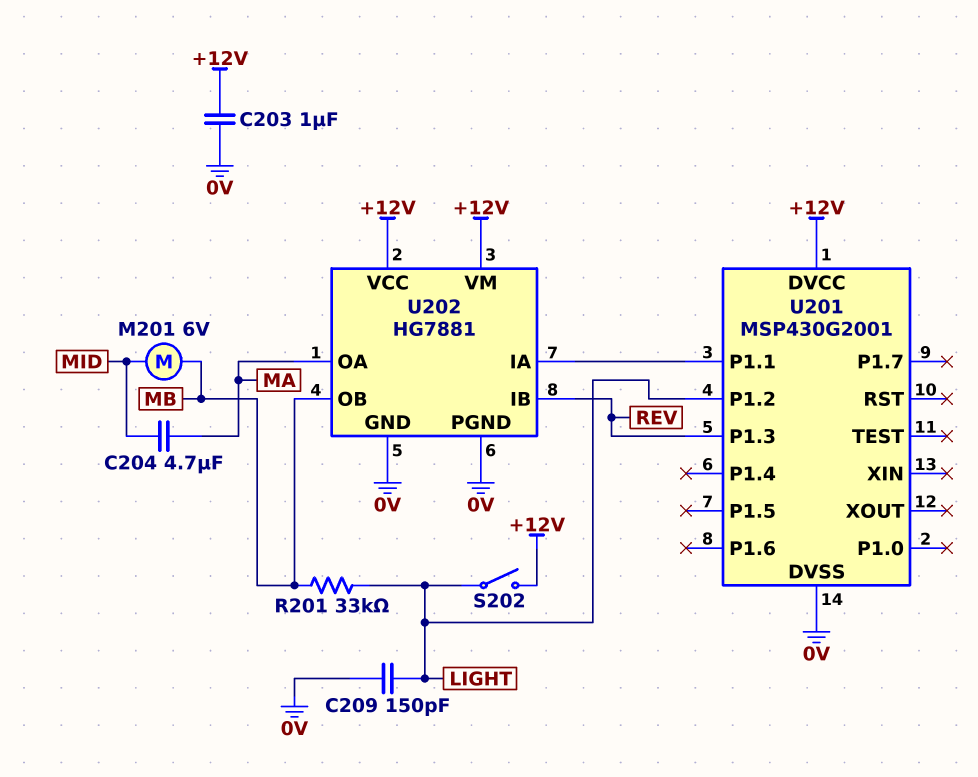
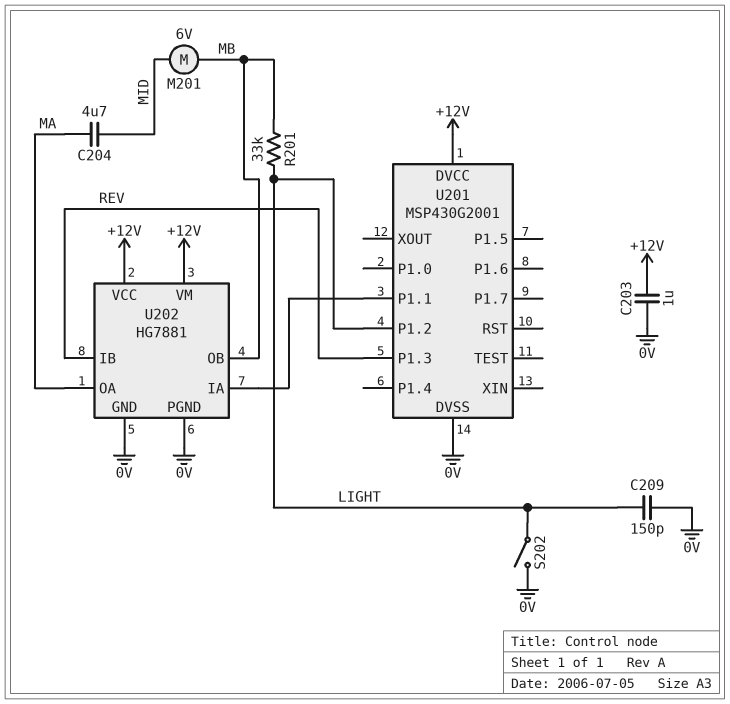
S202: switch (+12V, LIGHT) -> switch (0V, LIGHT)

